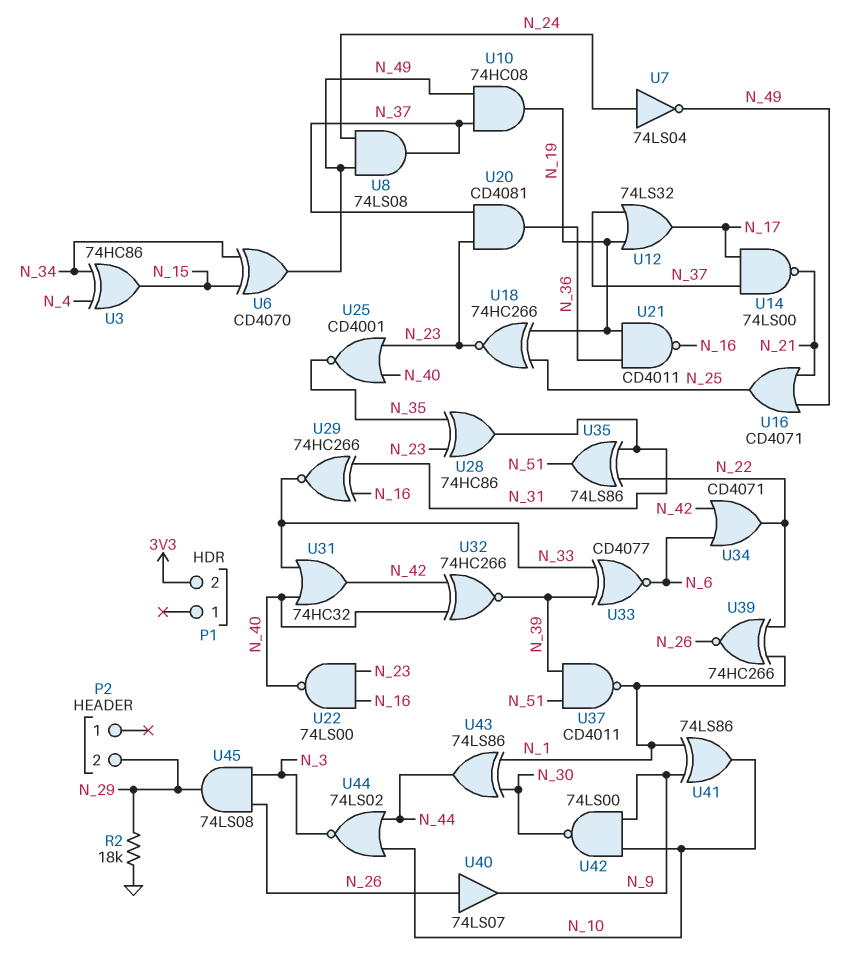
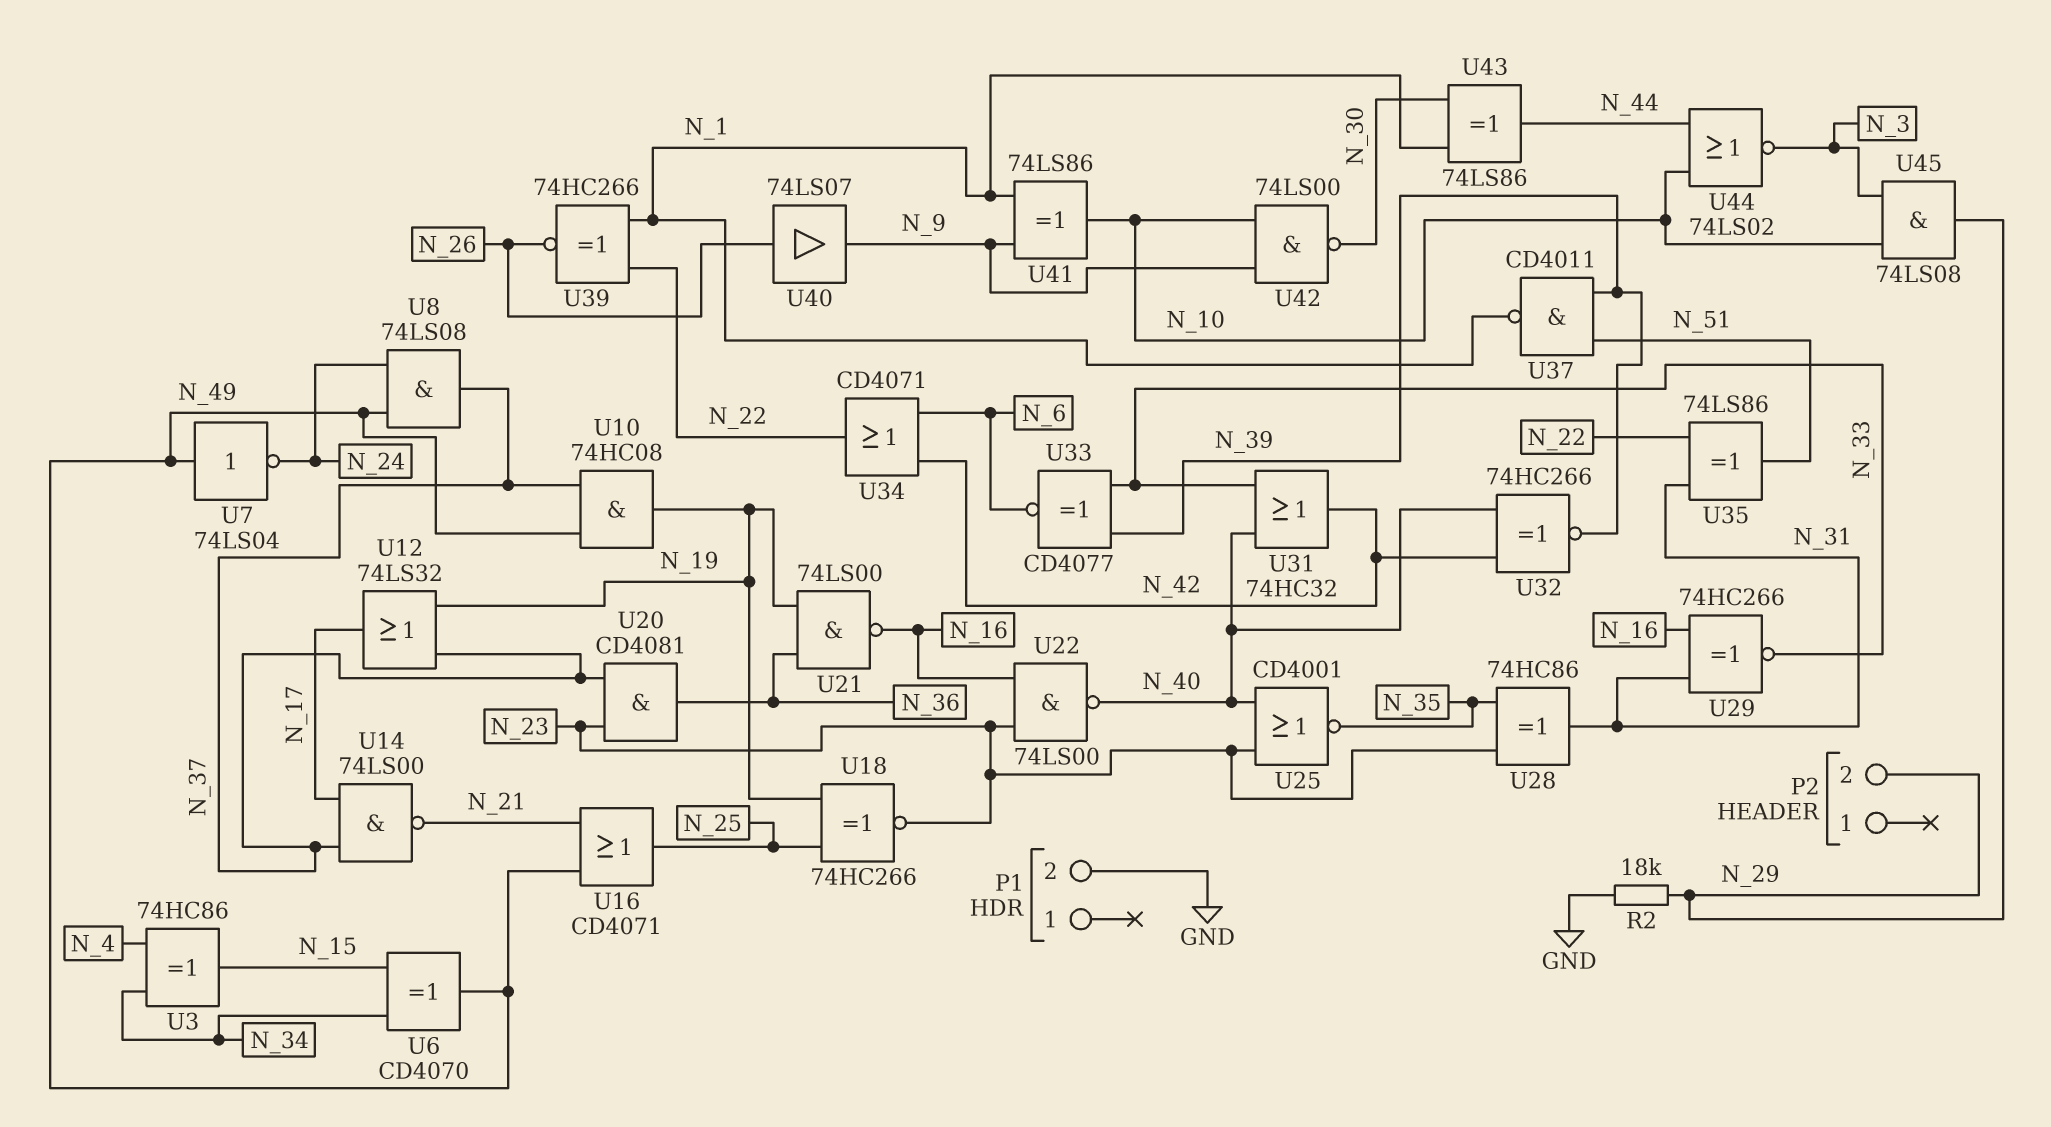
P1 pin 2: 3V3 -> GND
U7: NOT 74LS04 (in N_24, out N_49) -> NOT 74LS04 (in N_49, out N_24)
U21: NAND CD4011 (in N_19, in N_36, out N_16) -> NAND 74LS00 (in N_19, in N_36, out N_16)
U45: AND 74LS08 (in N_3, in N_26, out N_29) -> AND 74LS08 (in N_3, in N_10, out N_29)

